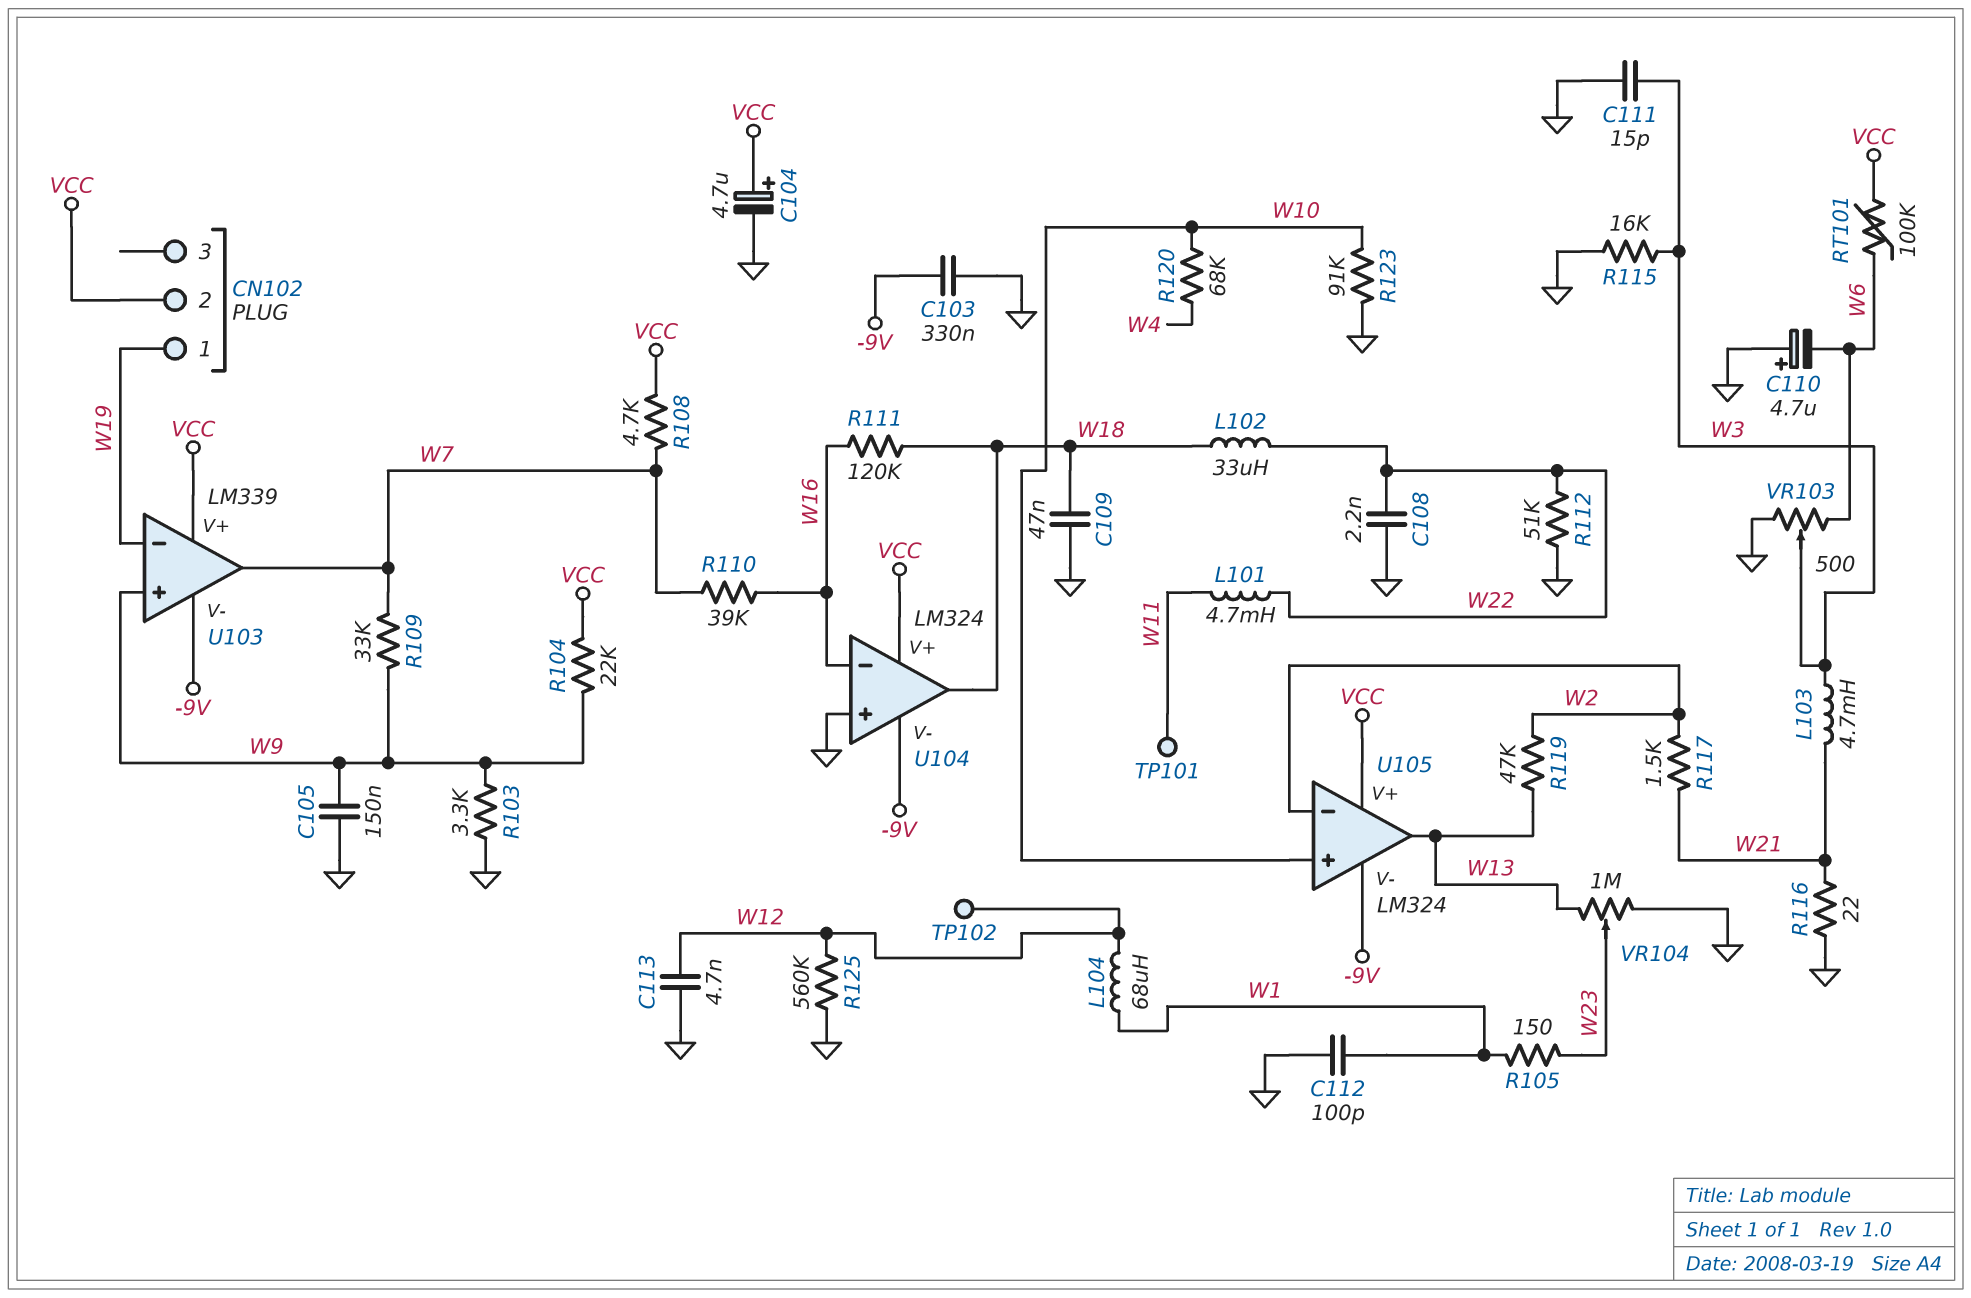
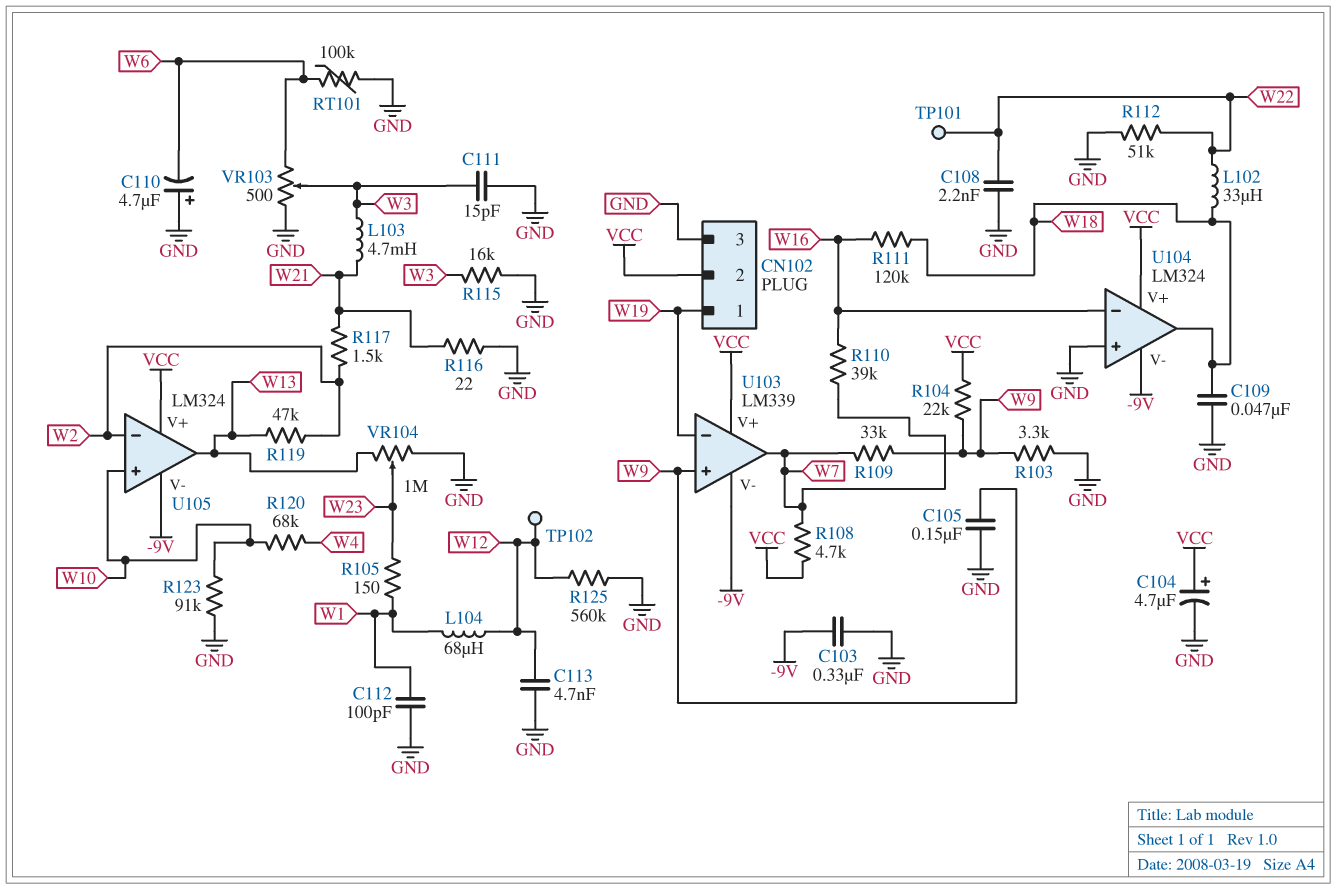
CN102 pin 3: none -> GND
L101: 4.7mH (W11, W22) -> none
RT101: 100k (VCC, W6) -> 100k (GND, W6)
TP101: test point (W11) -> test point (W22)

